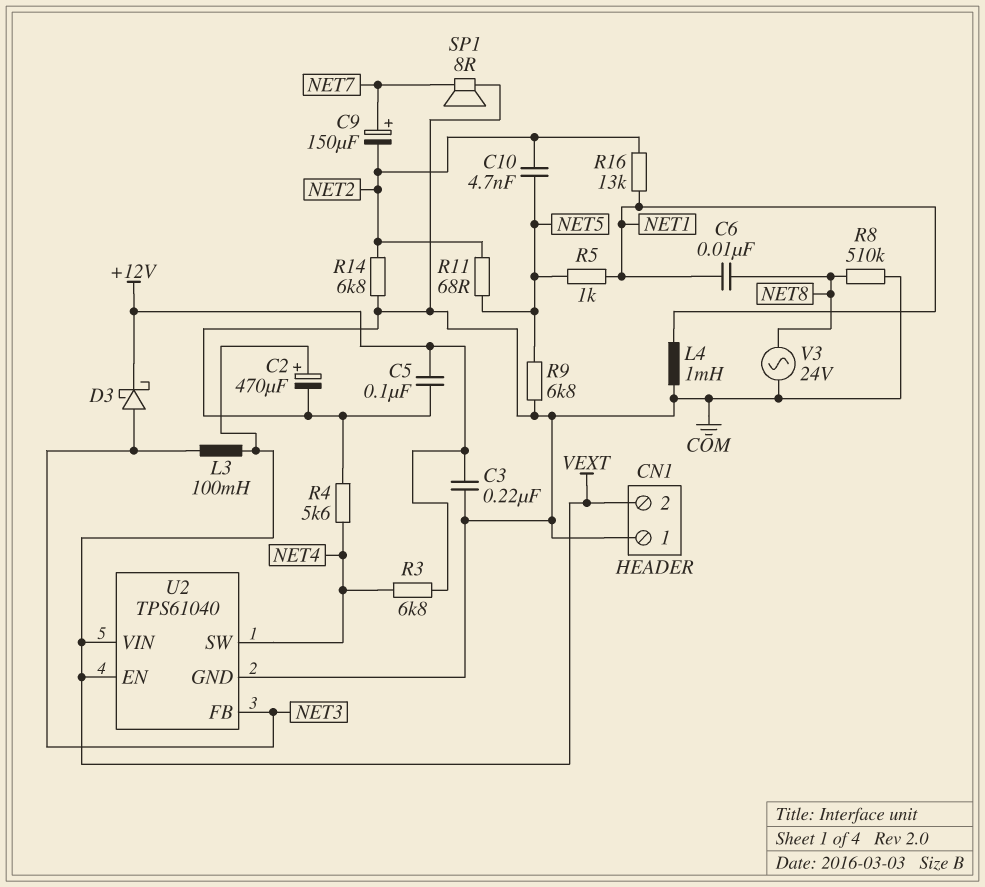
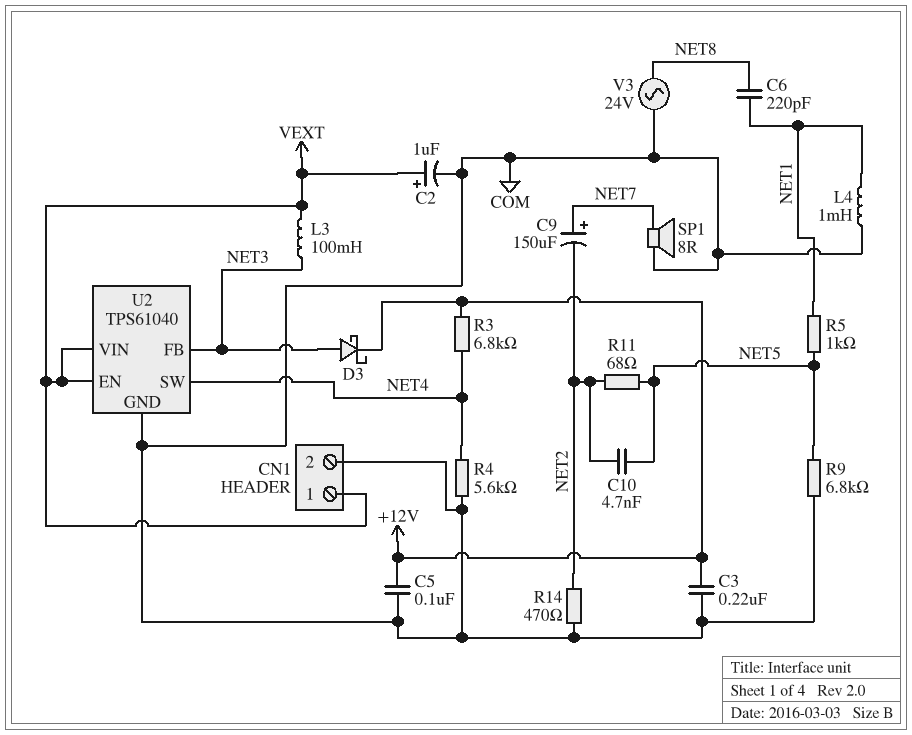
C2: 470uF (plus VEXT, minus COM) -> 1uF (plus VEXT, minus COM)
C6: 10nF (NET1, NET8) -> 220pF (NET1, NET8)
CN1 pin 1: COM -> VEXT
CN1 pin 2: VEXT -> COM
R8: 510k (COM, NET8) -> none
R14: 6.8k (COM, NET2) -> 470 (COM, NET2)
R16: 13k (NET1, NET2) -> none

